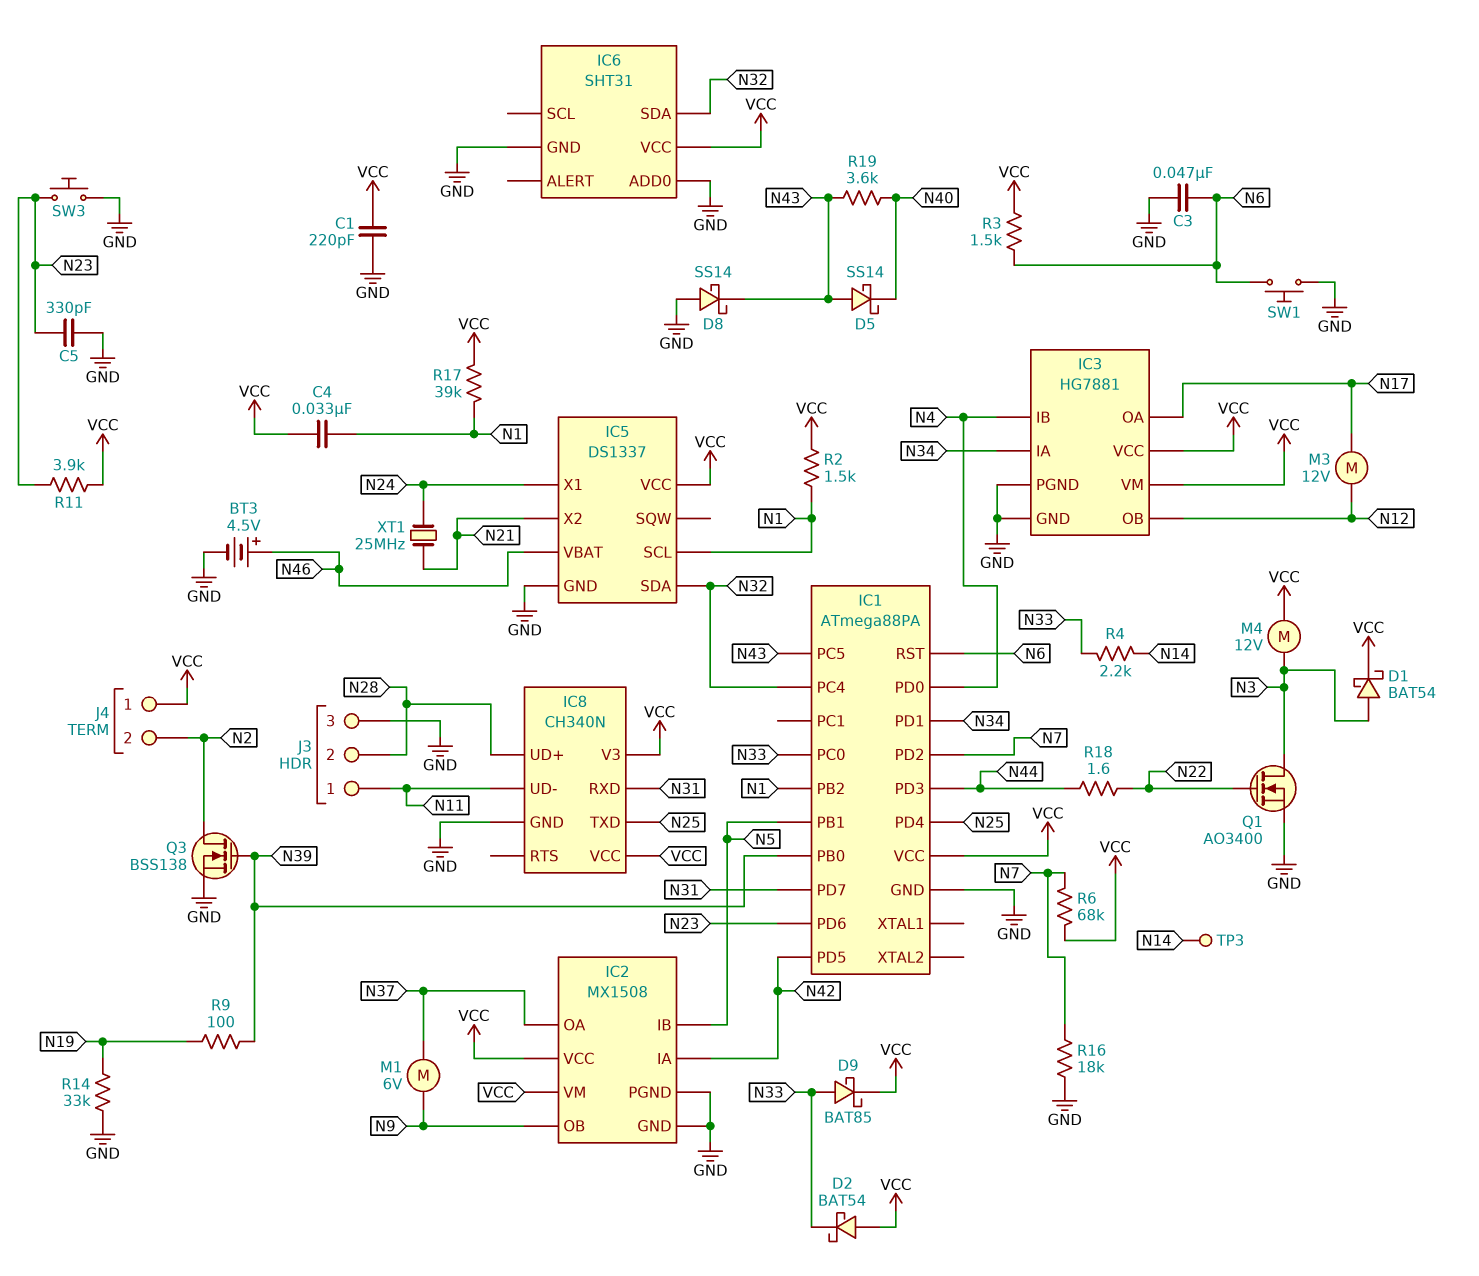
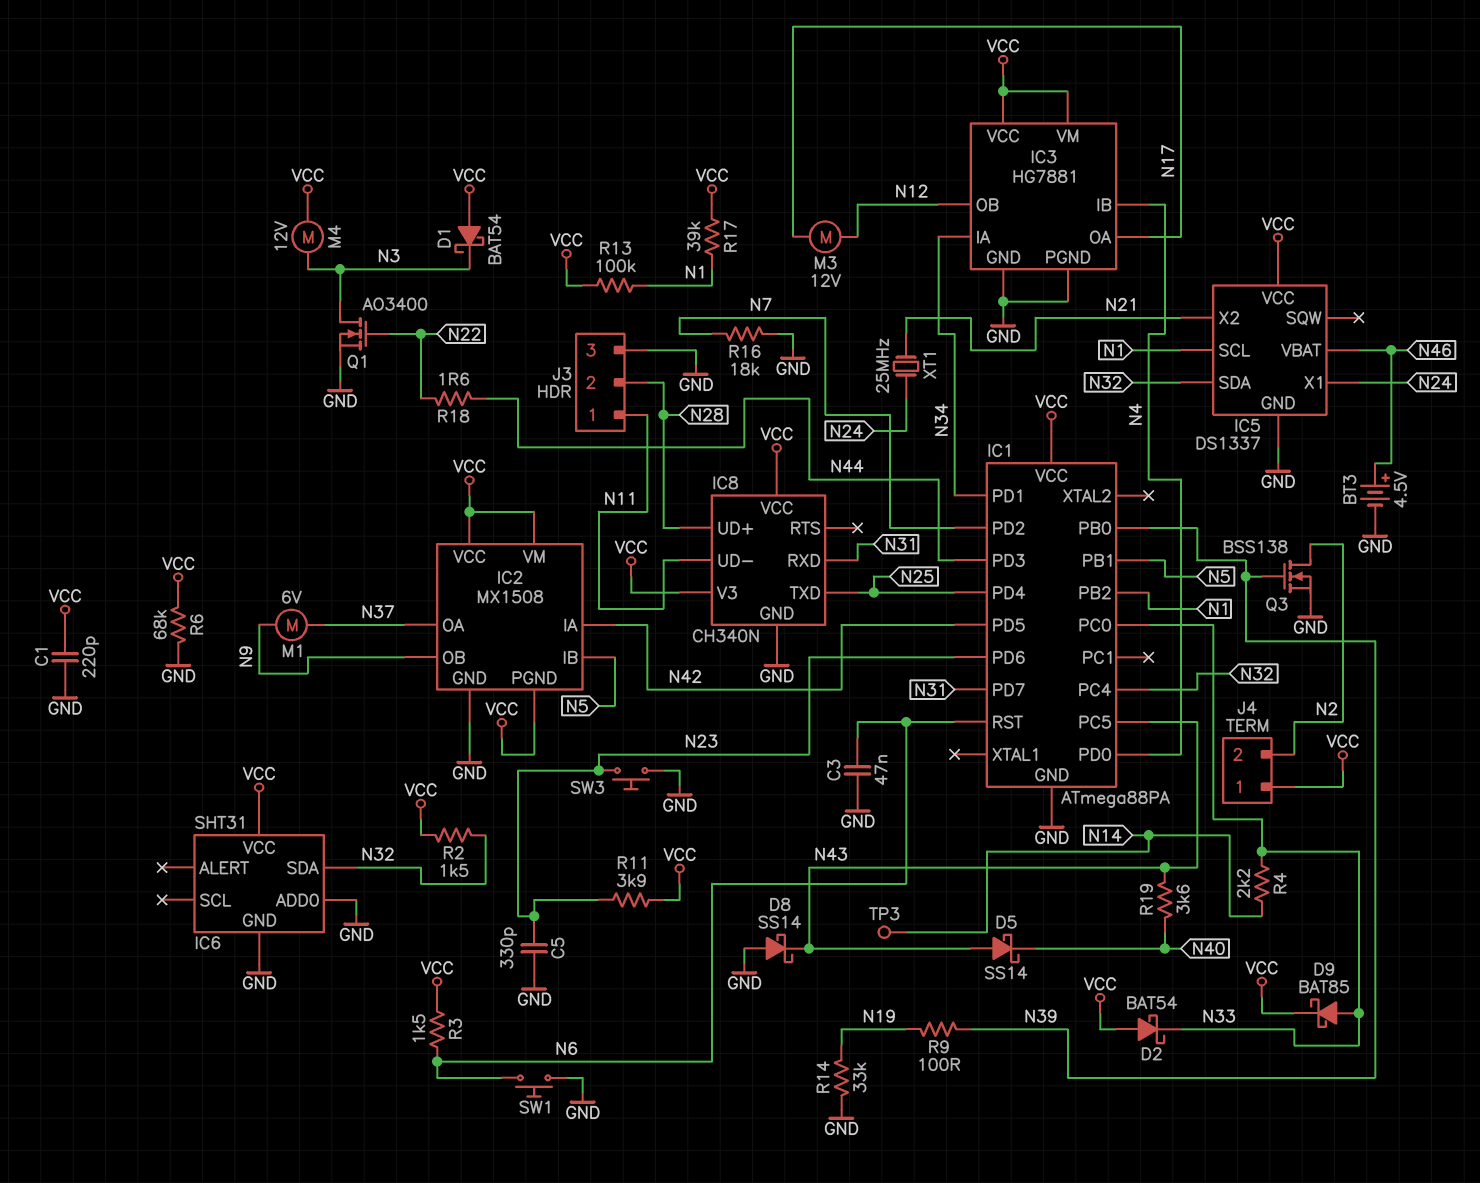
C4: 33nF (N1, VCC) -> none
D1: schottky BAT54 (A N3, K VCC) -> schottky BAT54 (A VCC, K N3)
IC2 pin PGND: GND -> VCC
R2: 1.5k (N1, VCC) -> 1.5k (N32, VCC)
R6: 68k (N7, VCC) -> 68k (GND, VCC)
R13: none -> 100k (N1, VCC)

